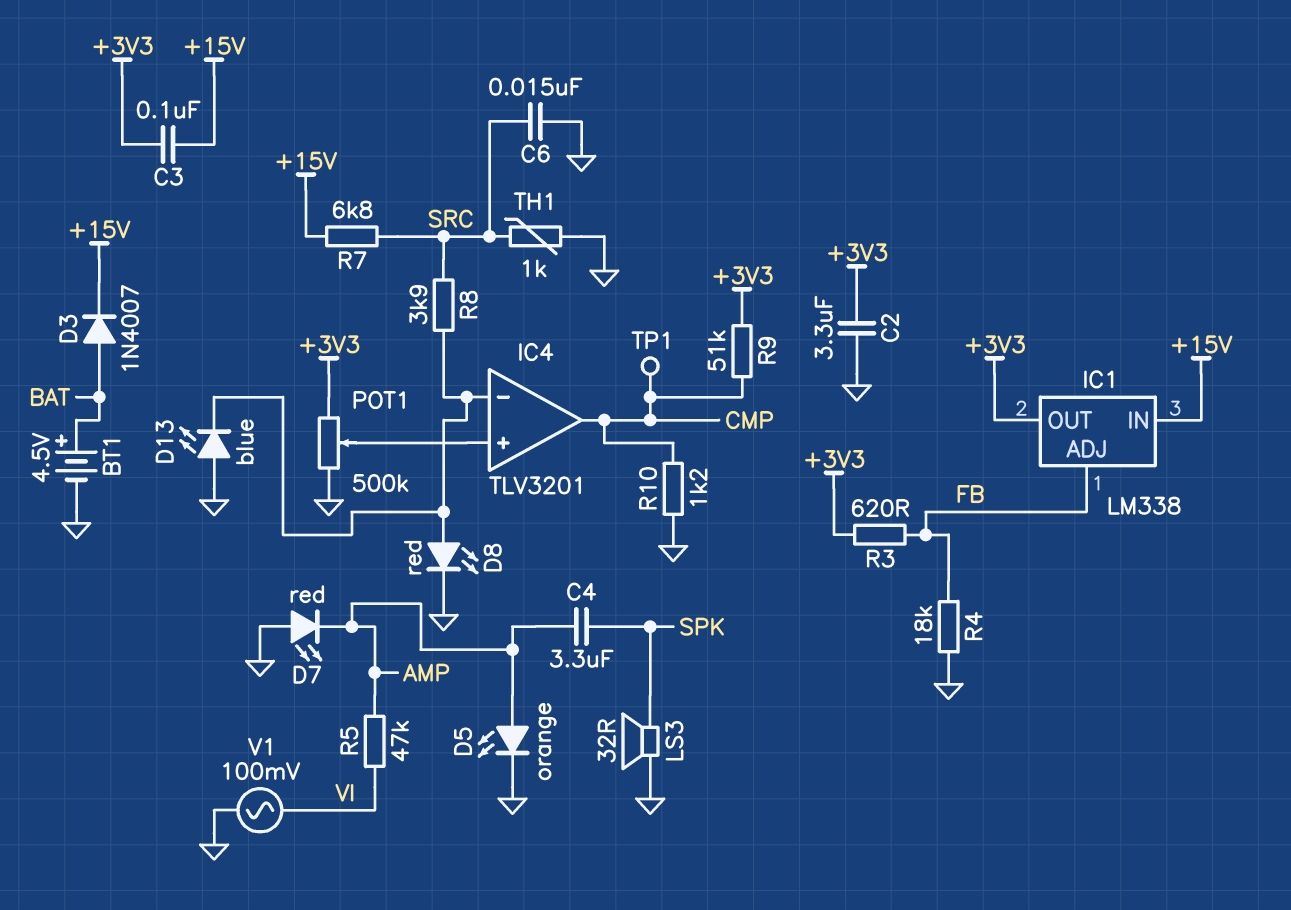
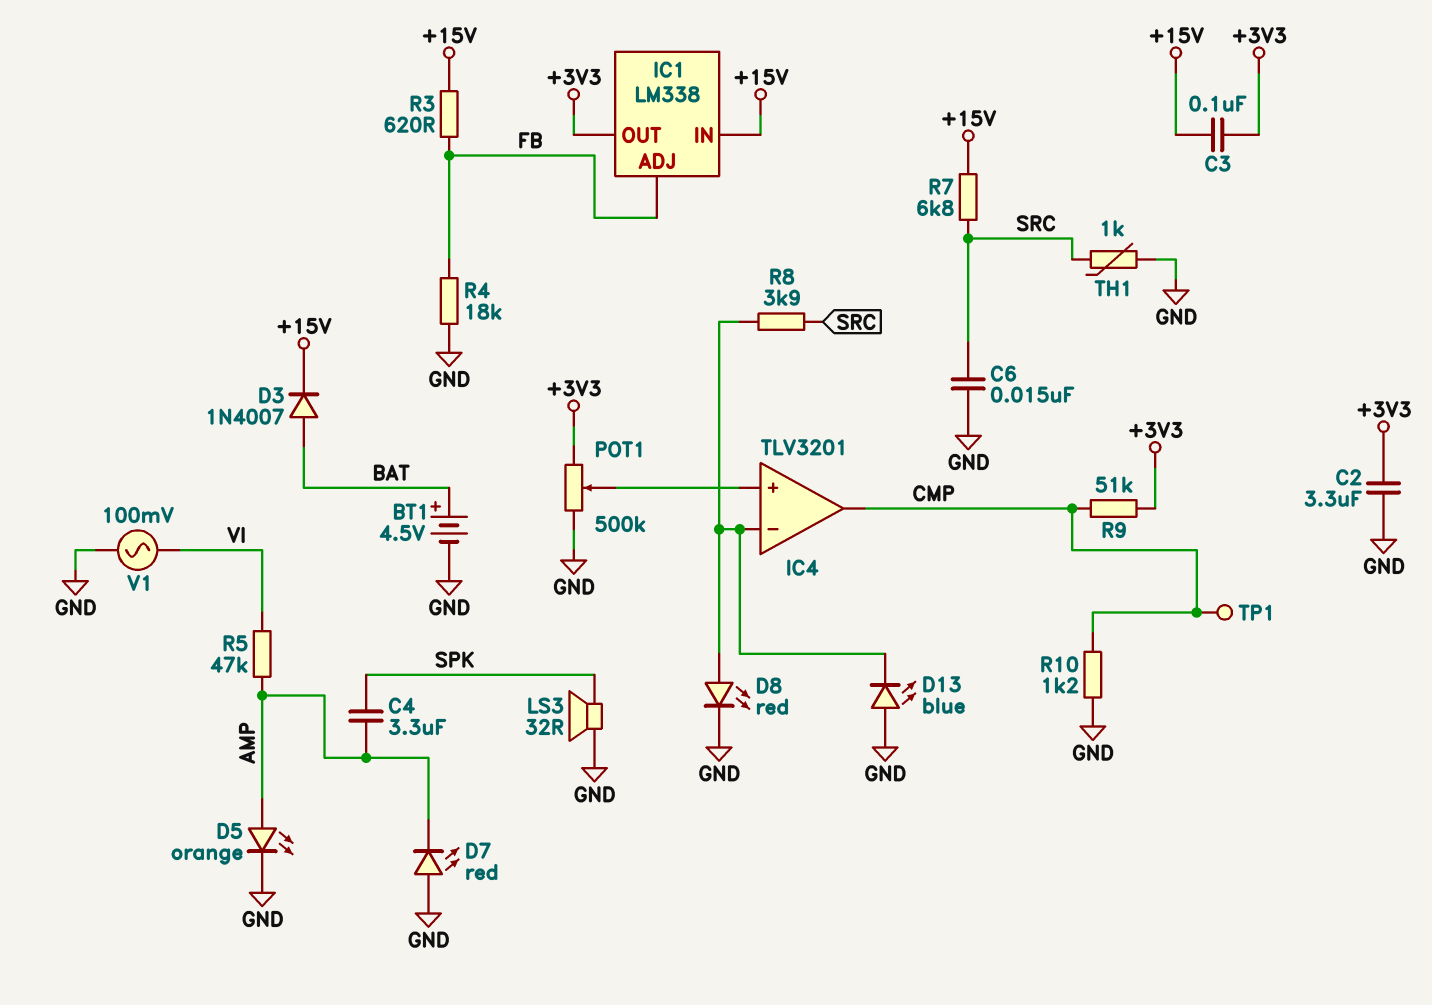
R3: 620 (+3V3, FB) -> 620 (+15V, FB)

